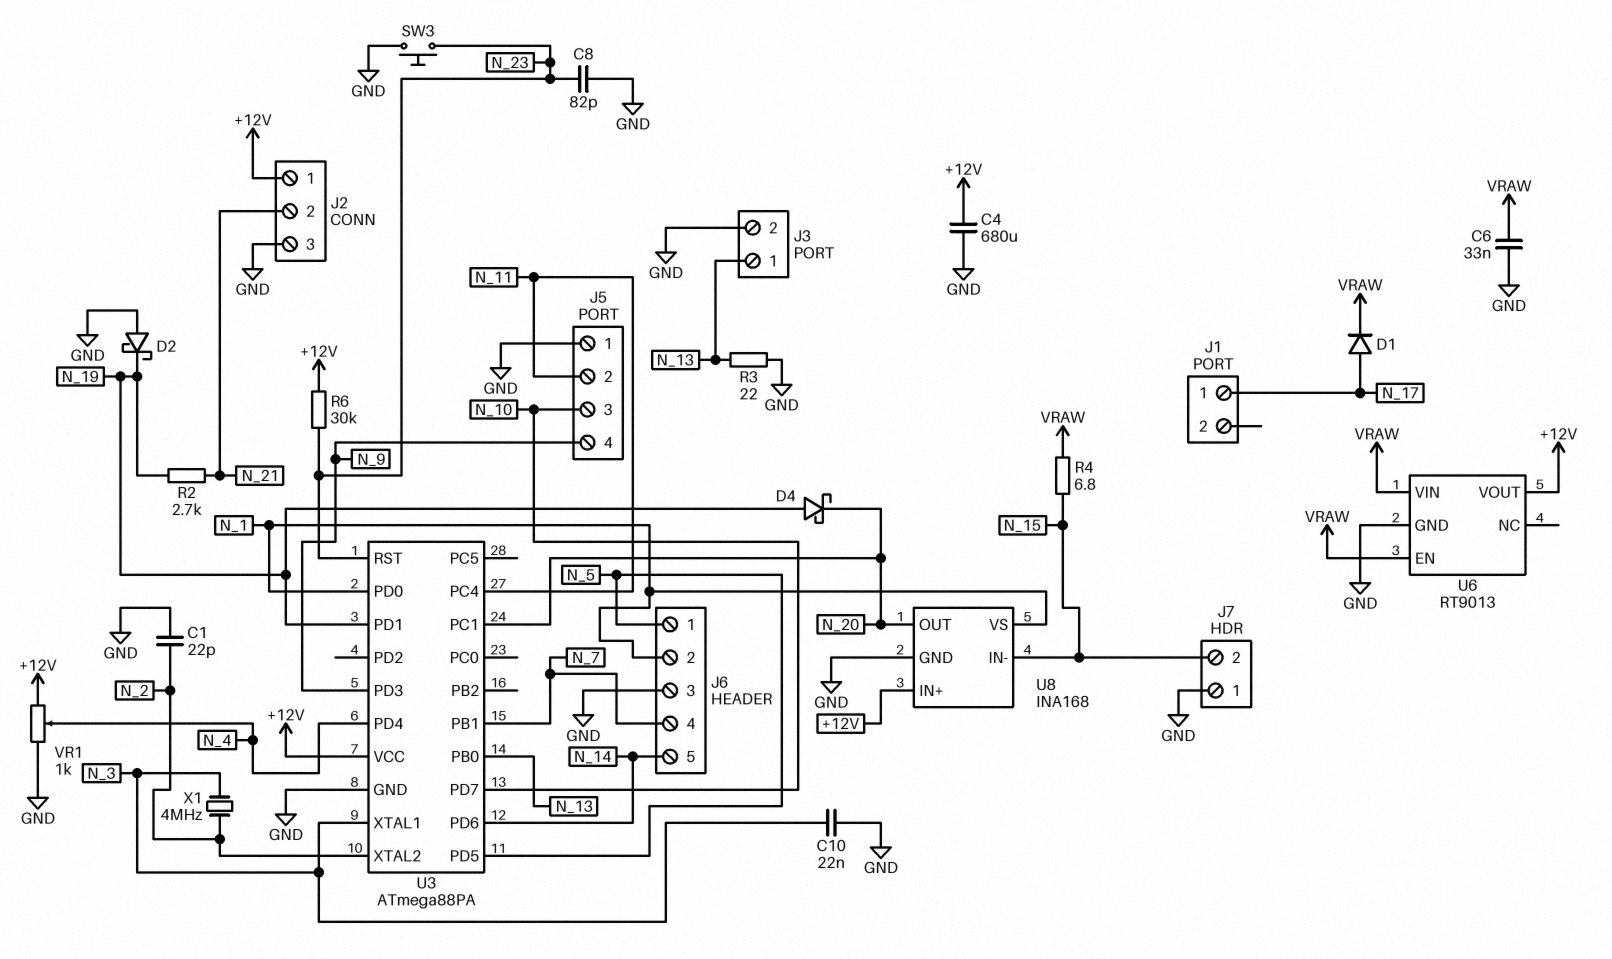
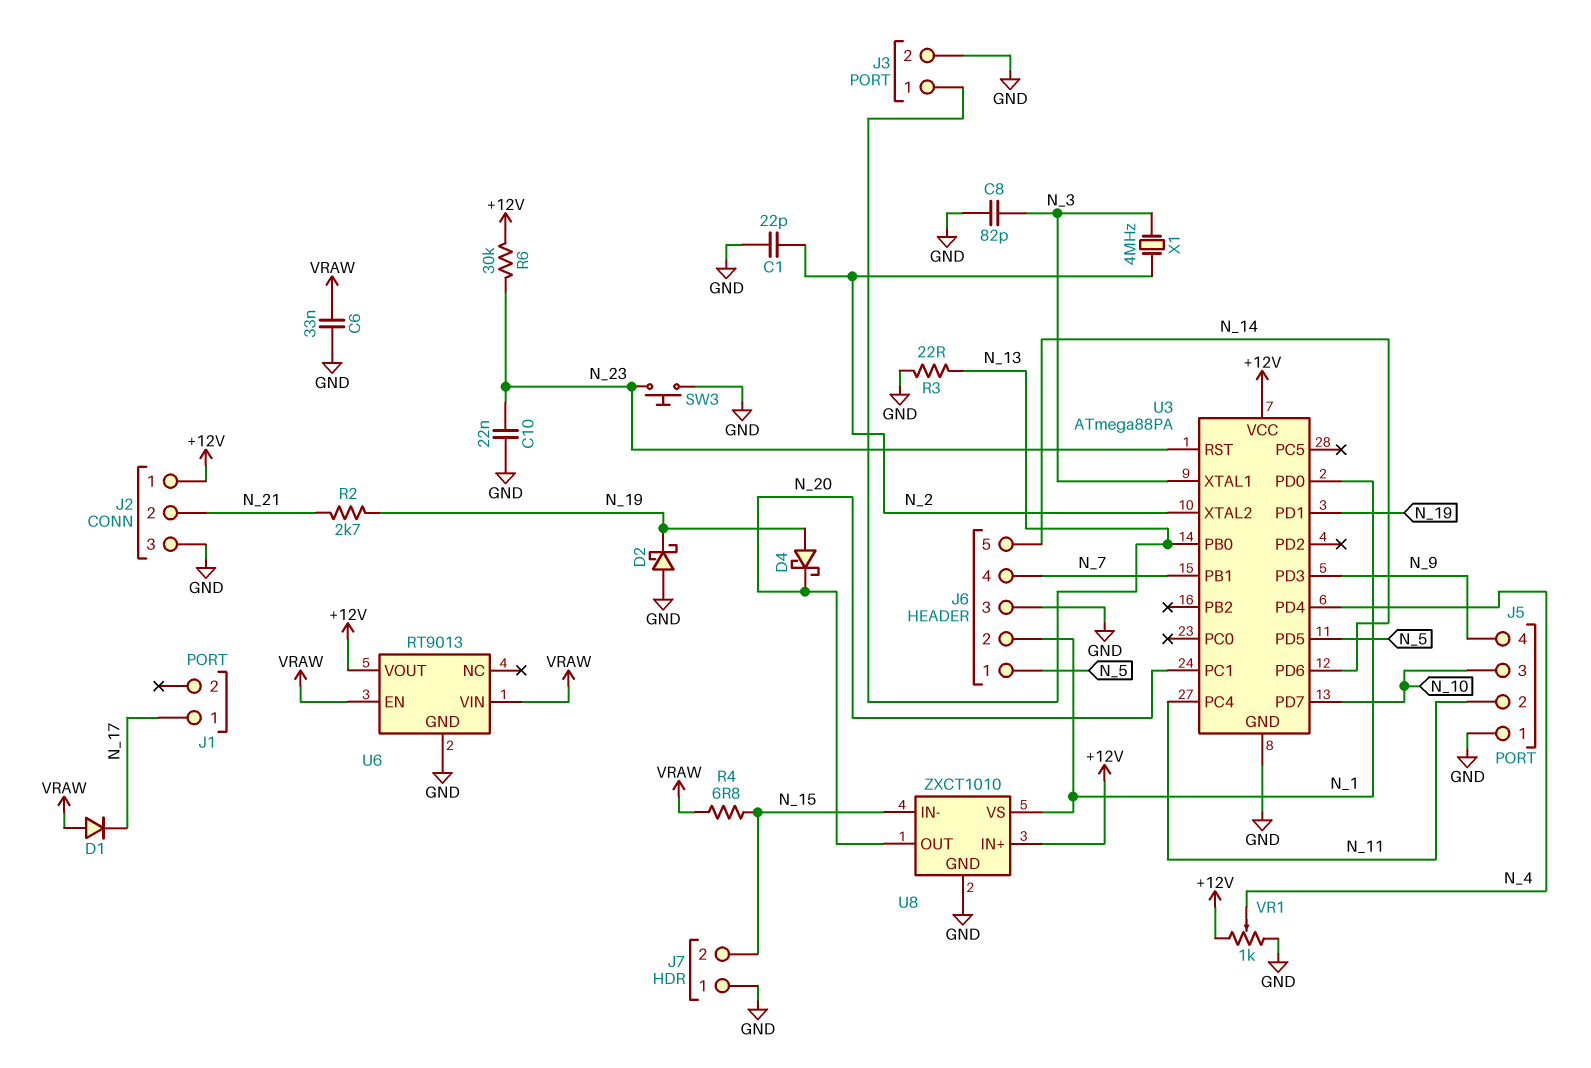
C4: 680uF (+12V, GND) -> none
C8: 82pF (GND, N_23) -> 82pF (GND, N_3)
C10: 22nF (GND, N_3) -> 22nF (GND, N_23)
D1: diode (A N_17, K VRAW) -> diode (A VRAW, K N_17)
U8: INA168 -> ZXCT1010

